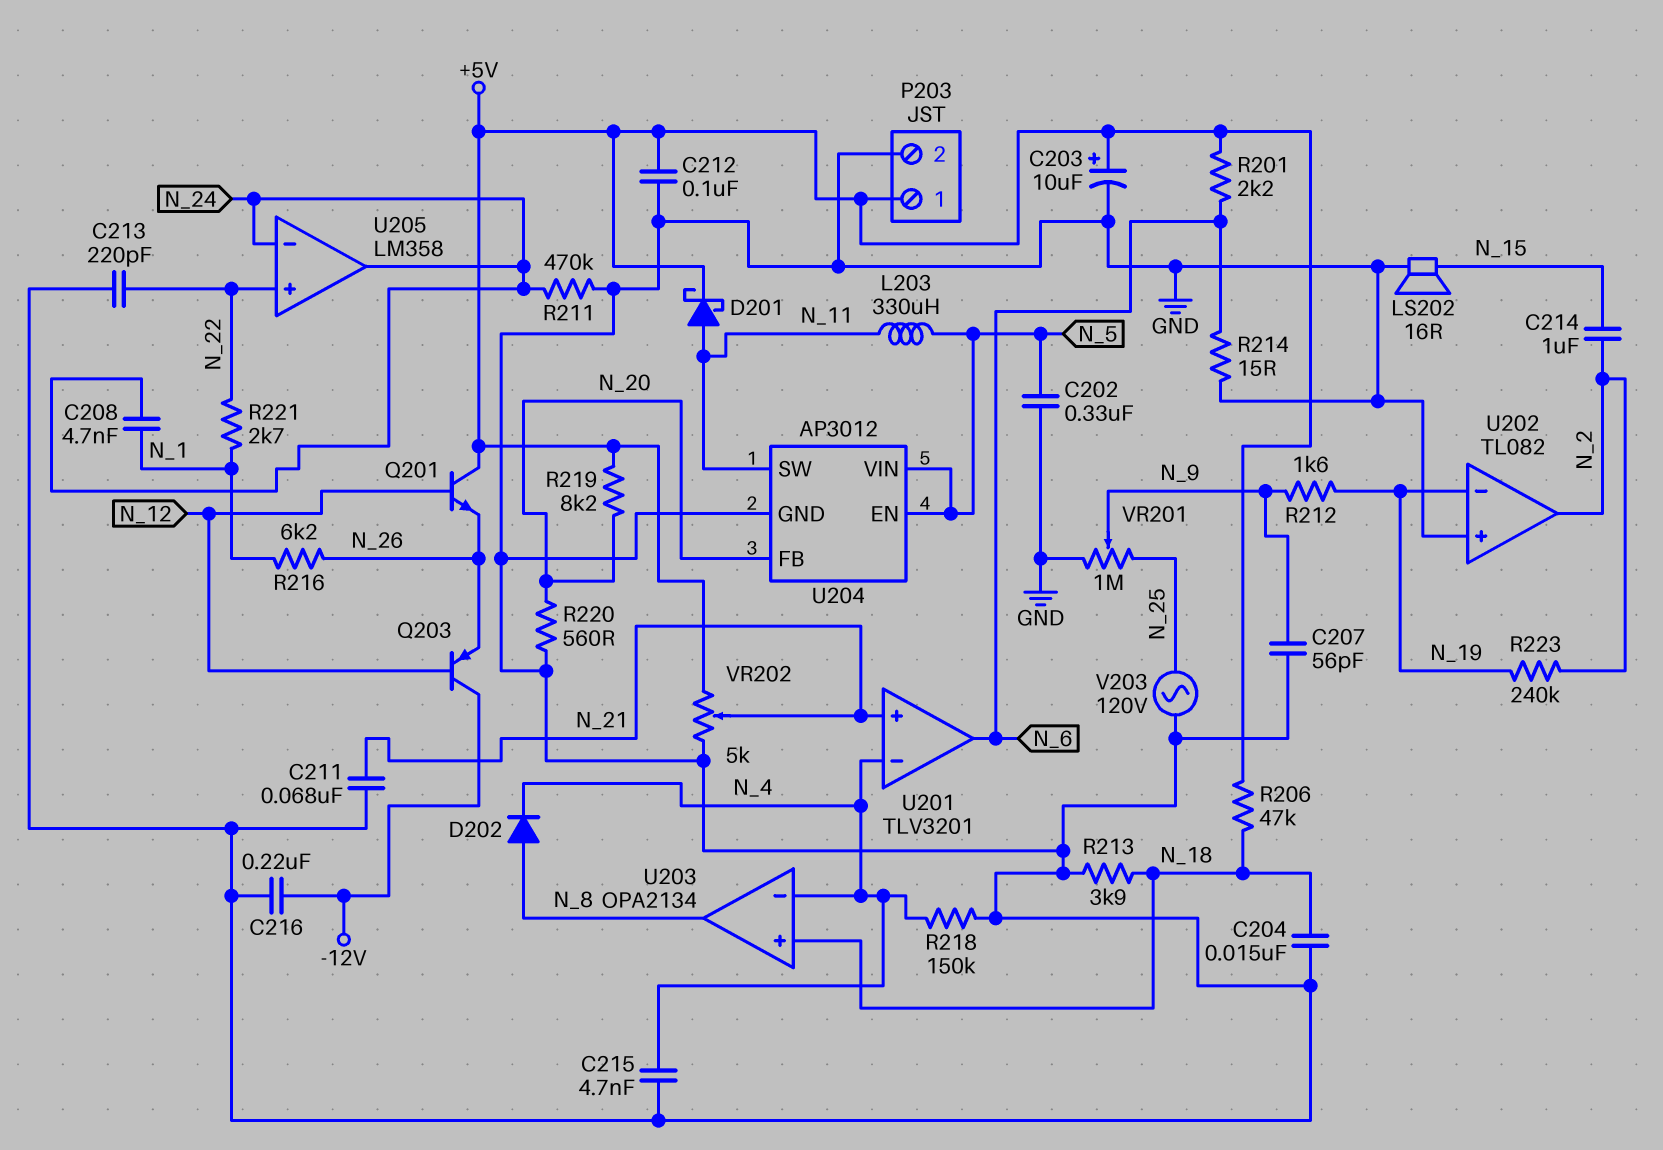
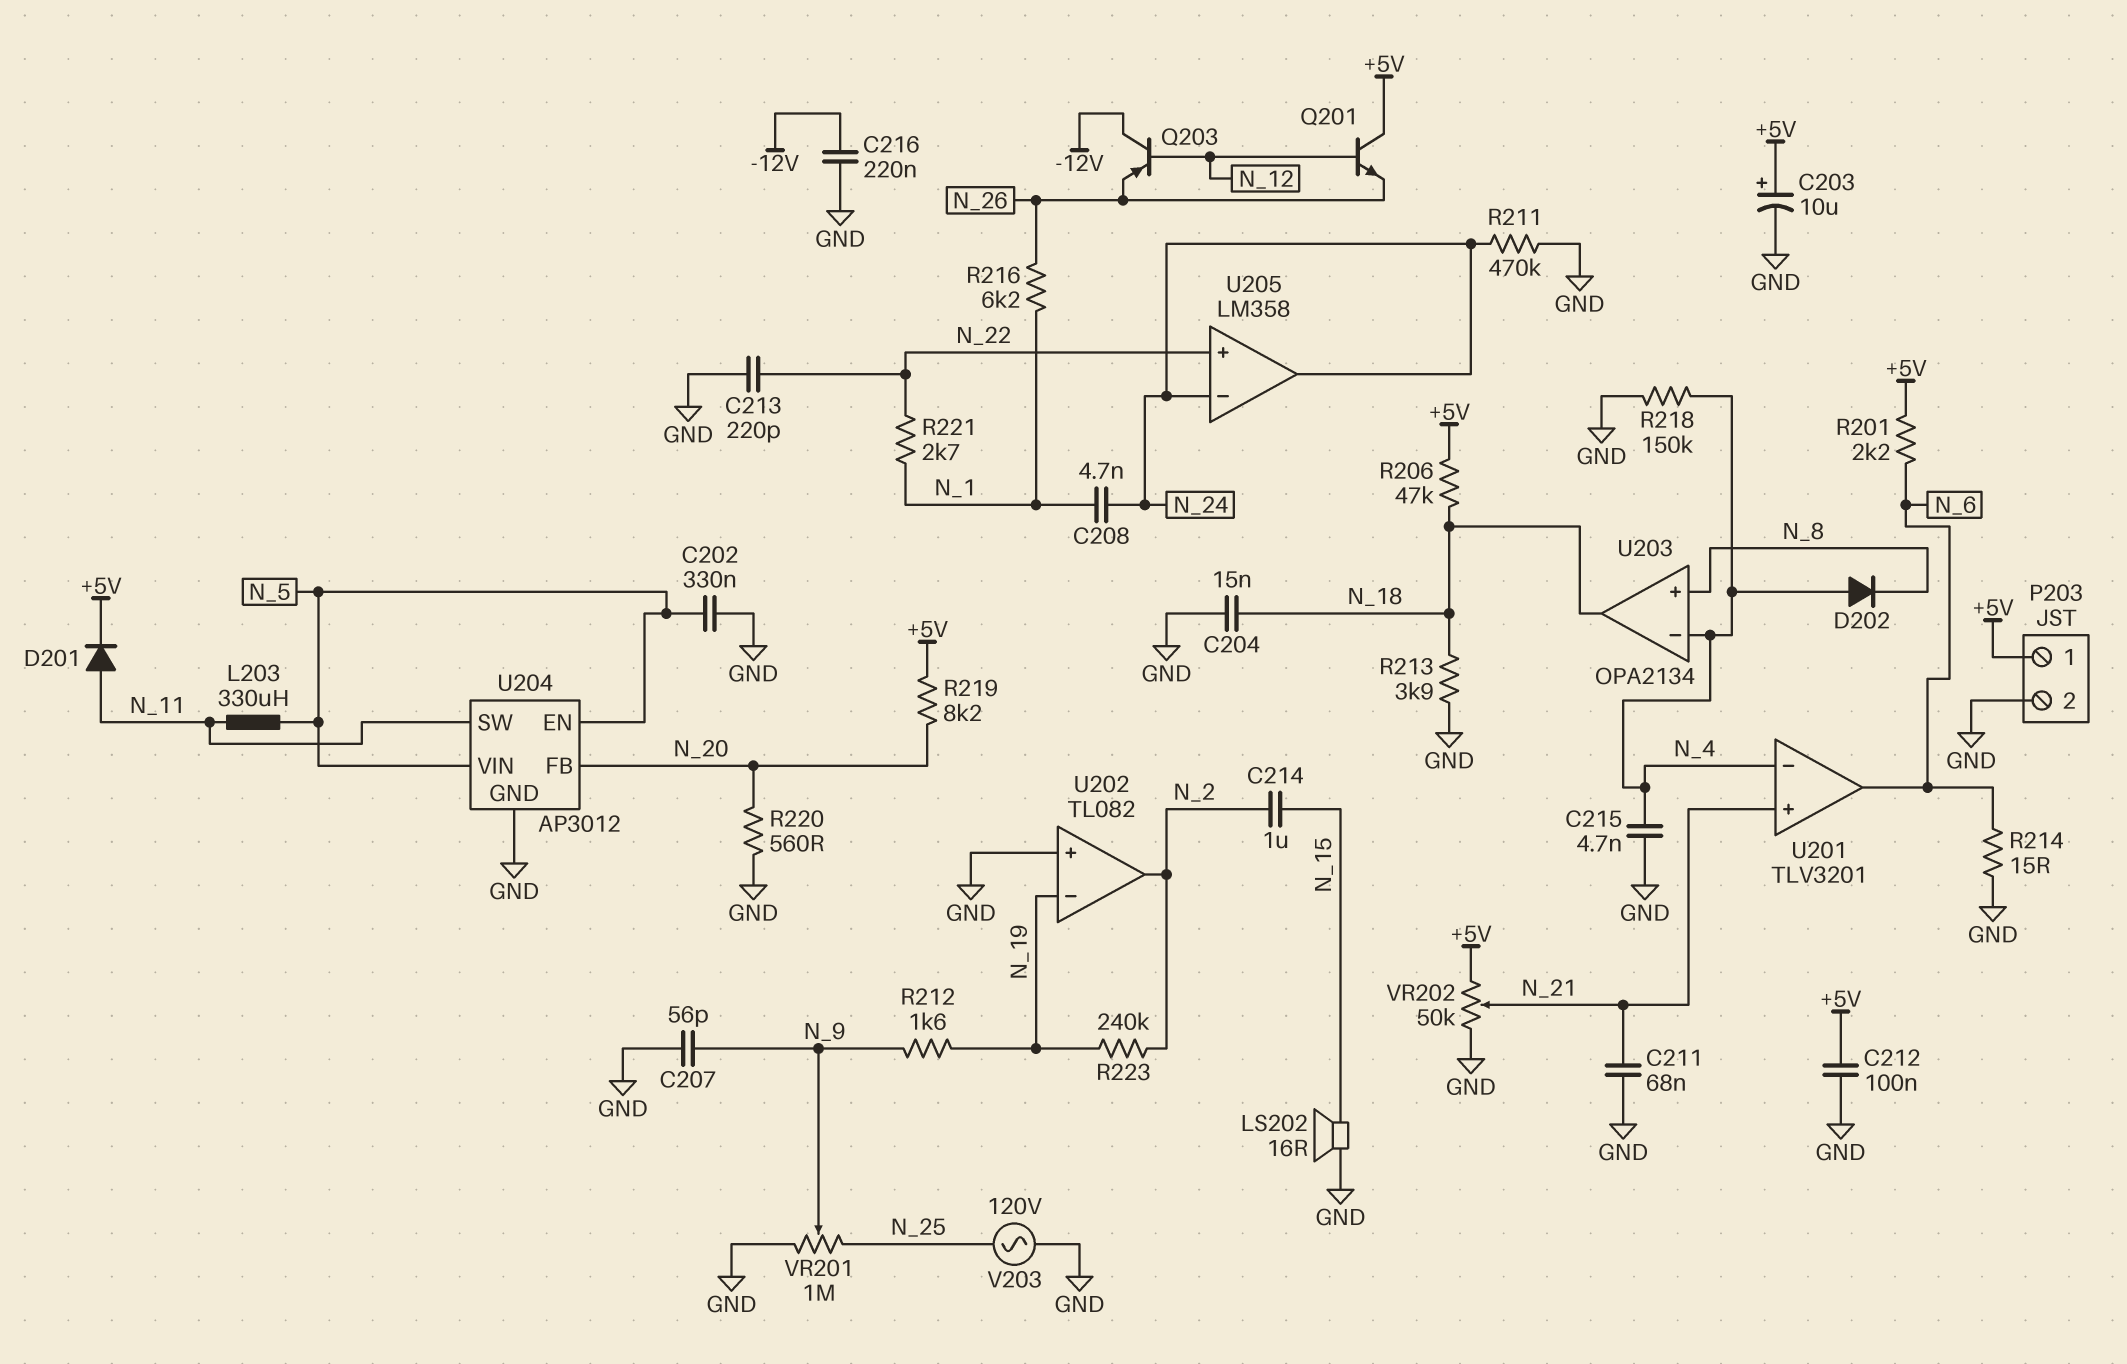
D201: schottky (A N_11, K +5V) -> diode (A N_11, K +5V)
D202: diode (A N_8, K N_4) -> diode (A N_4, K N_8)
U203 pin in+: N_18 -> N_8
U203 pin out: N_8 -> N_18
VR202: 5k (+5V, GND, wiper N_21) -> 50k (+5V, GND, wiper N_21)

